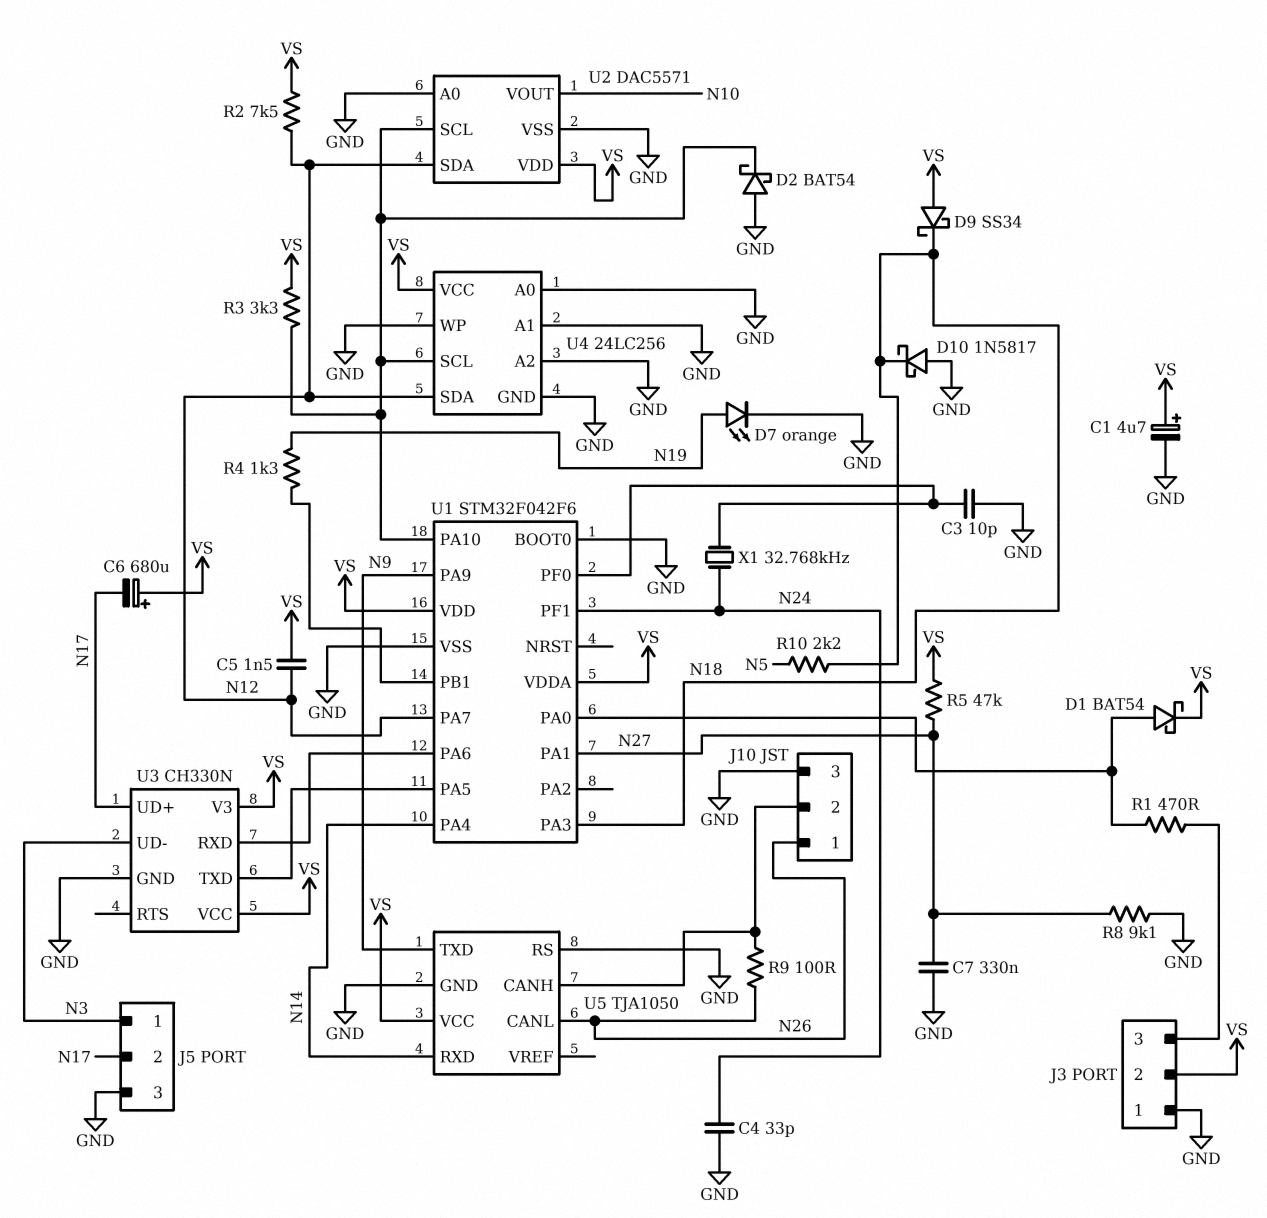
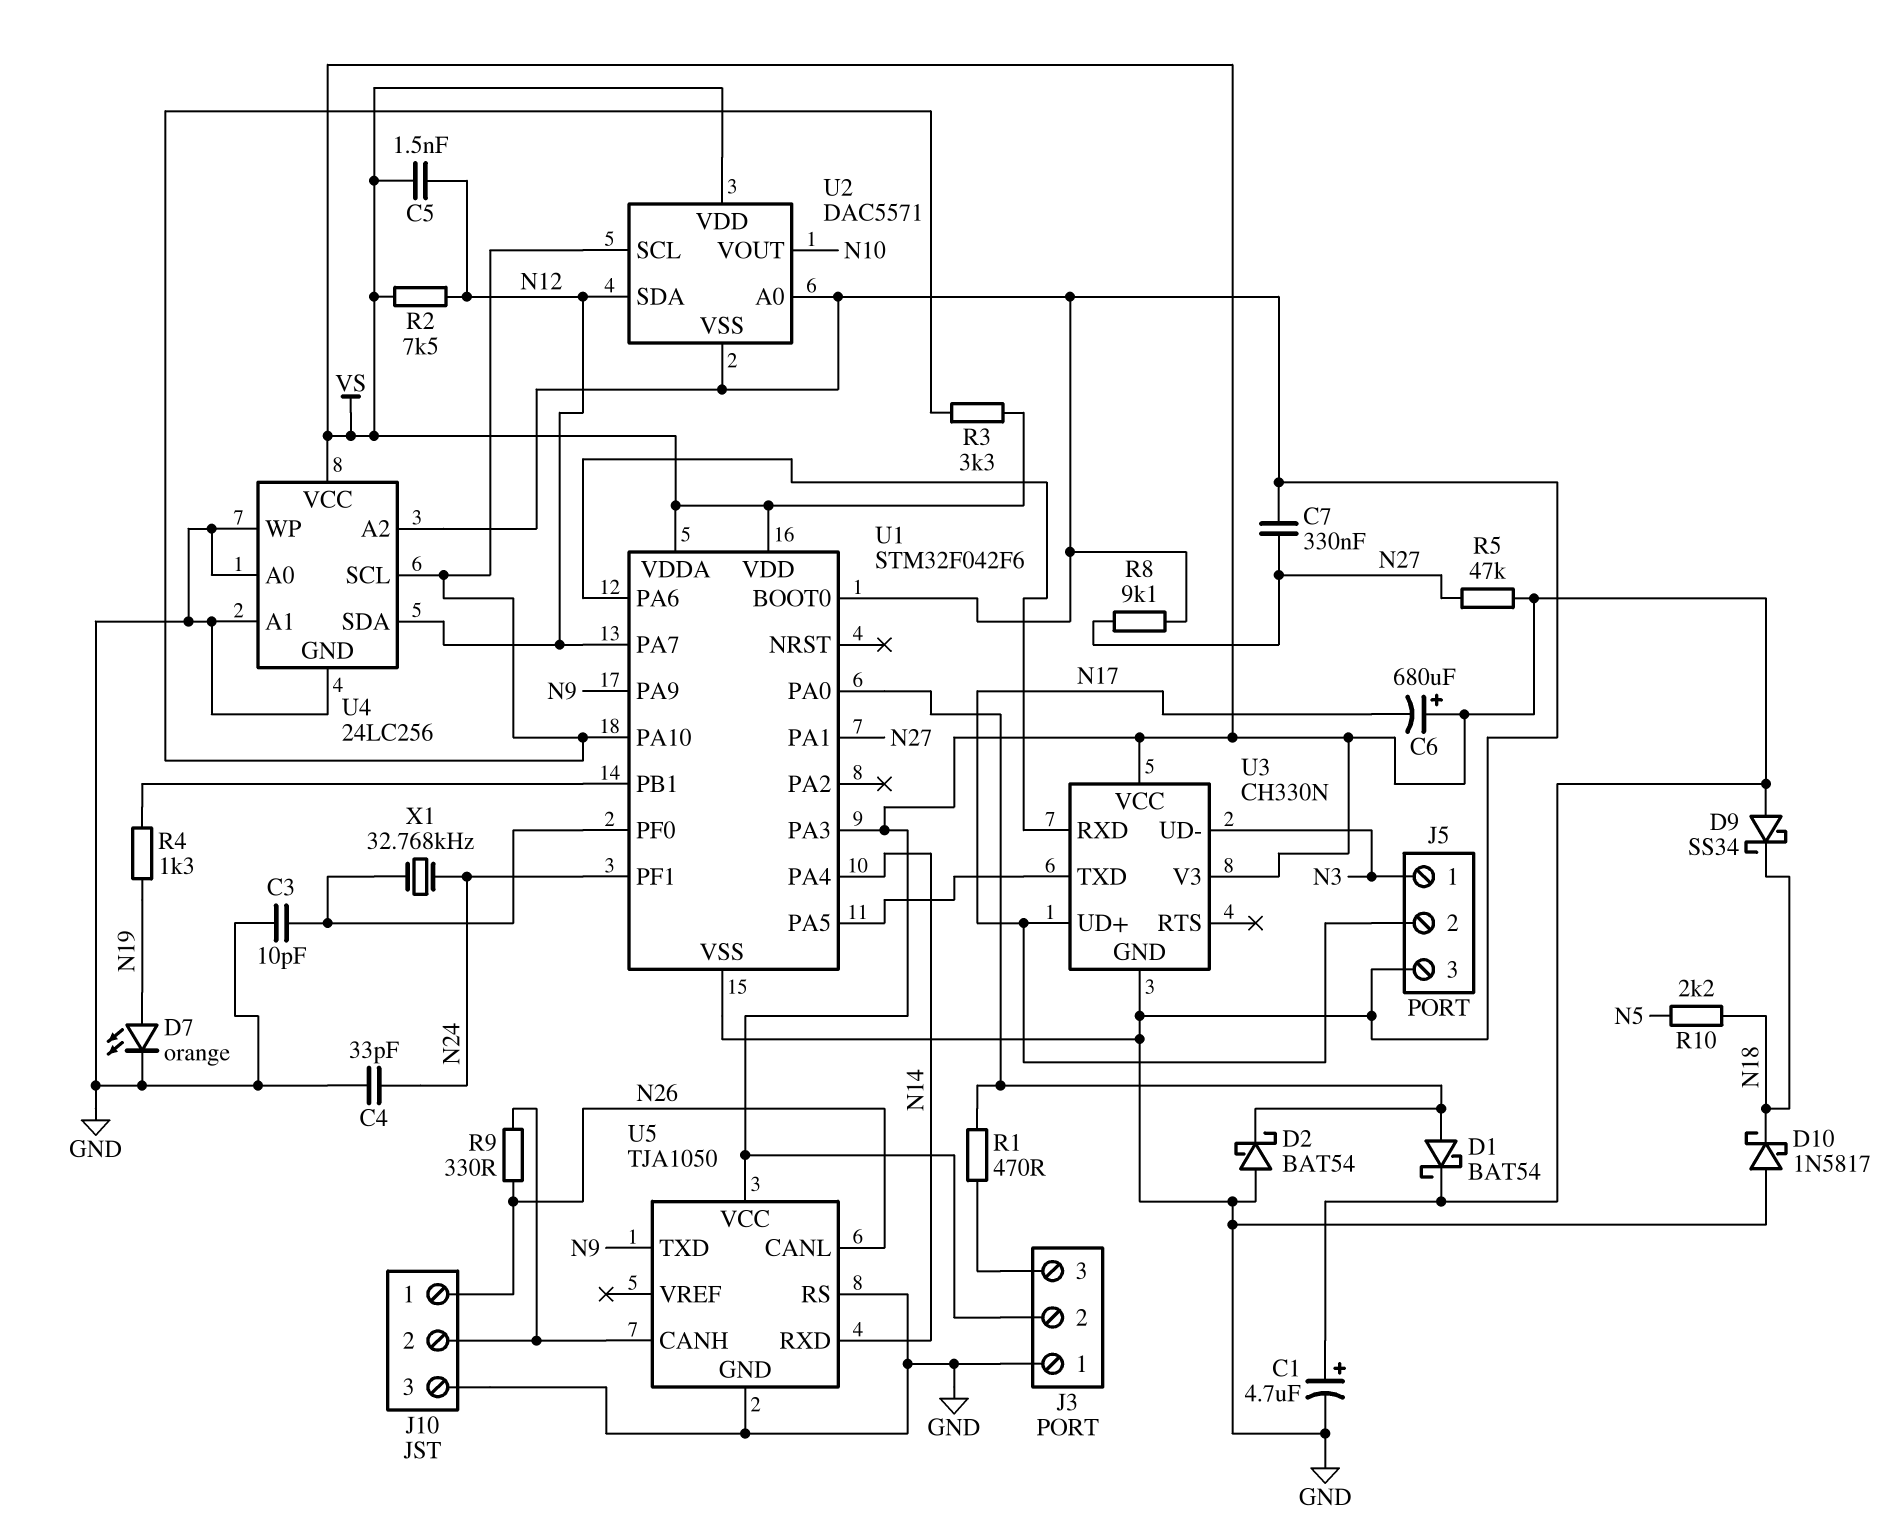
D2: schottky BAT54 (A GND, K U1/PA10) -> schottky BAT54 (A GND, K U1/PA0)
R9: 100 (J10/2, N26) -> 330 (J10/2, N26)
U1 pin PA3: N18 -> VS

